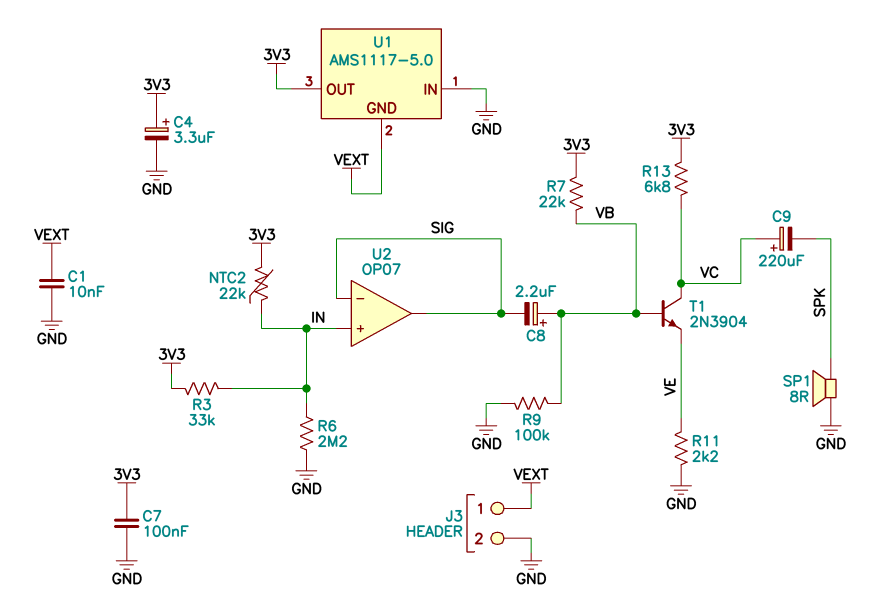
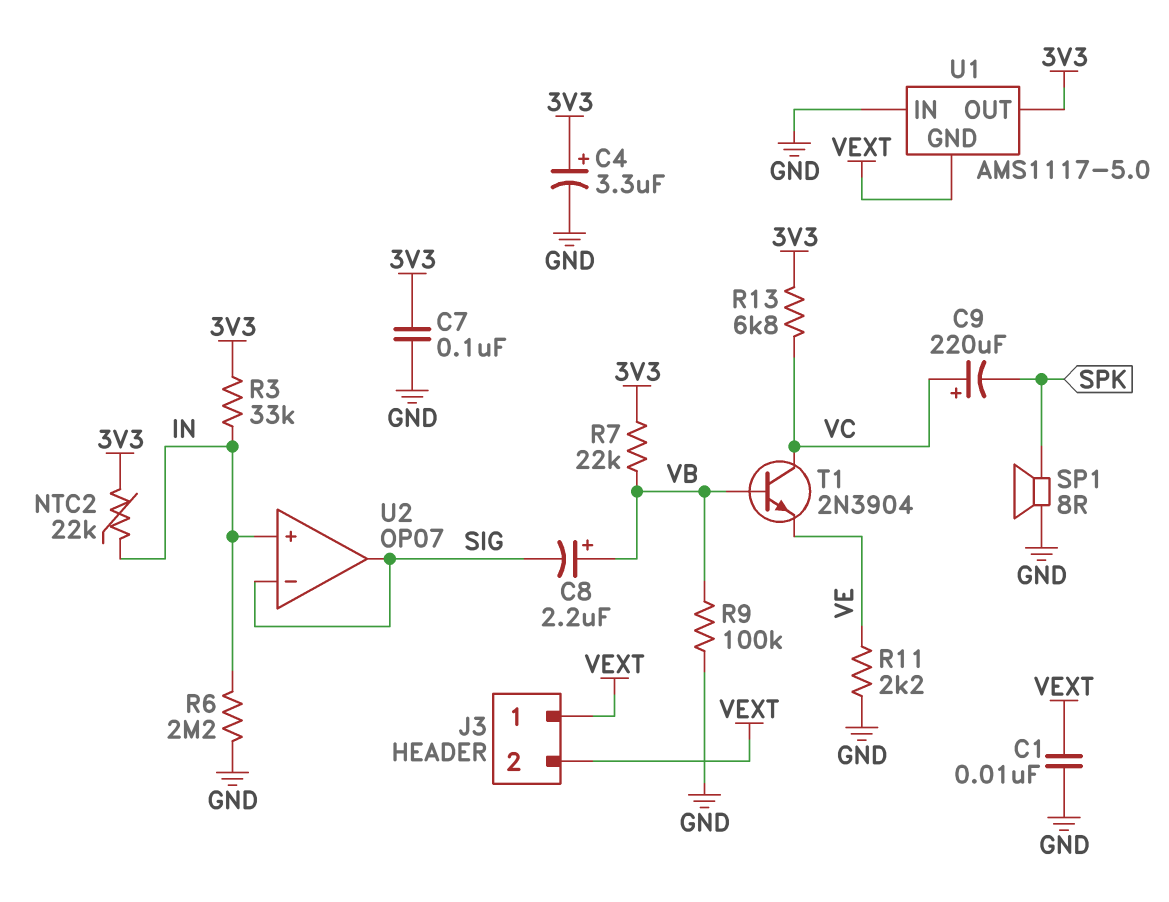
J3 pin 2: GND -> VEXT

